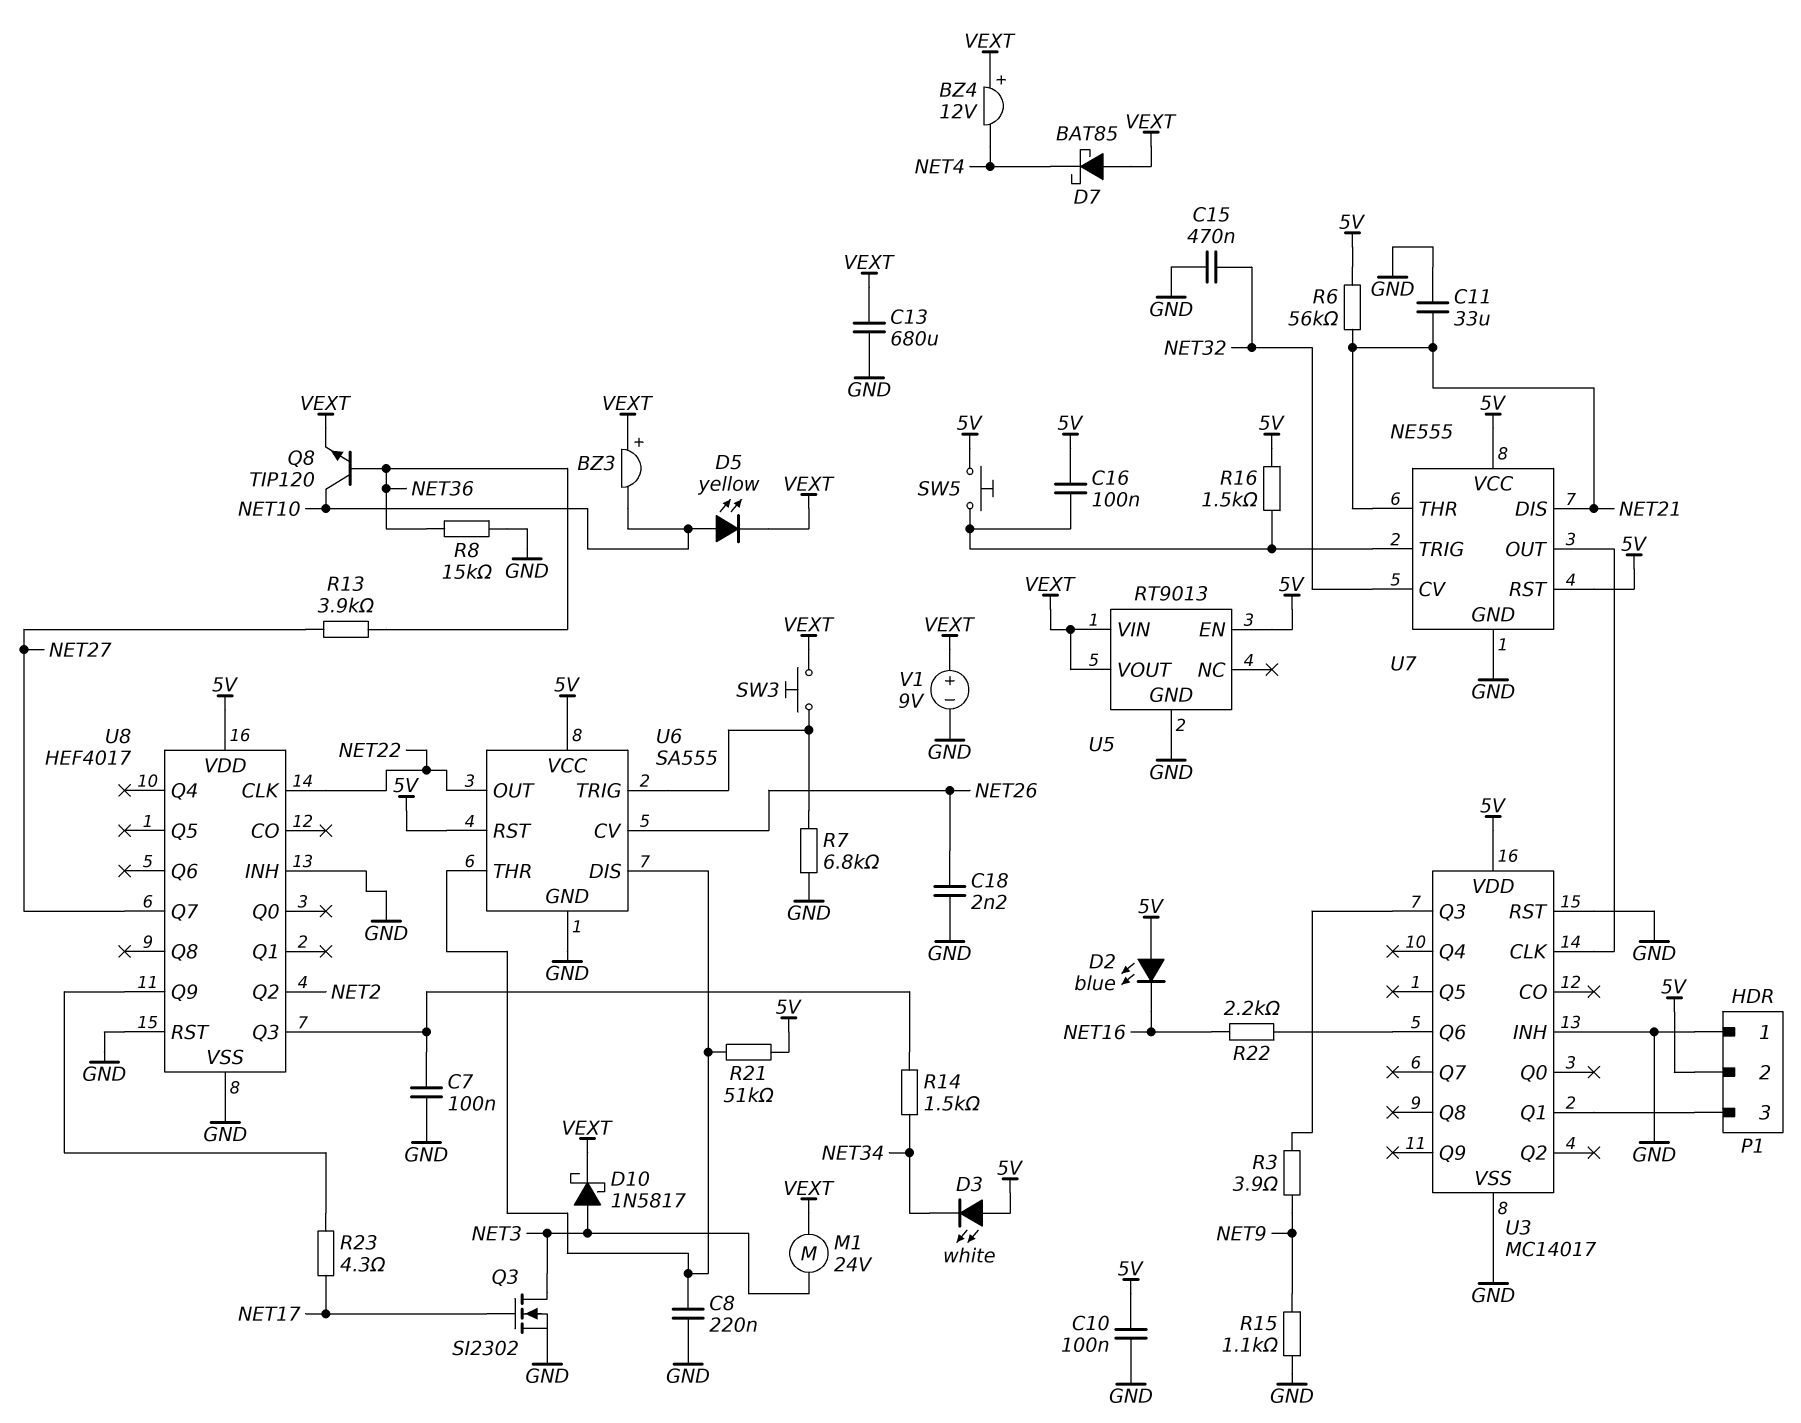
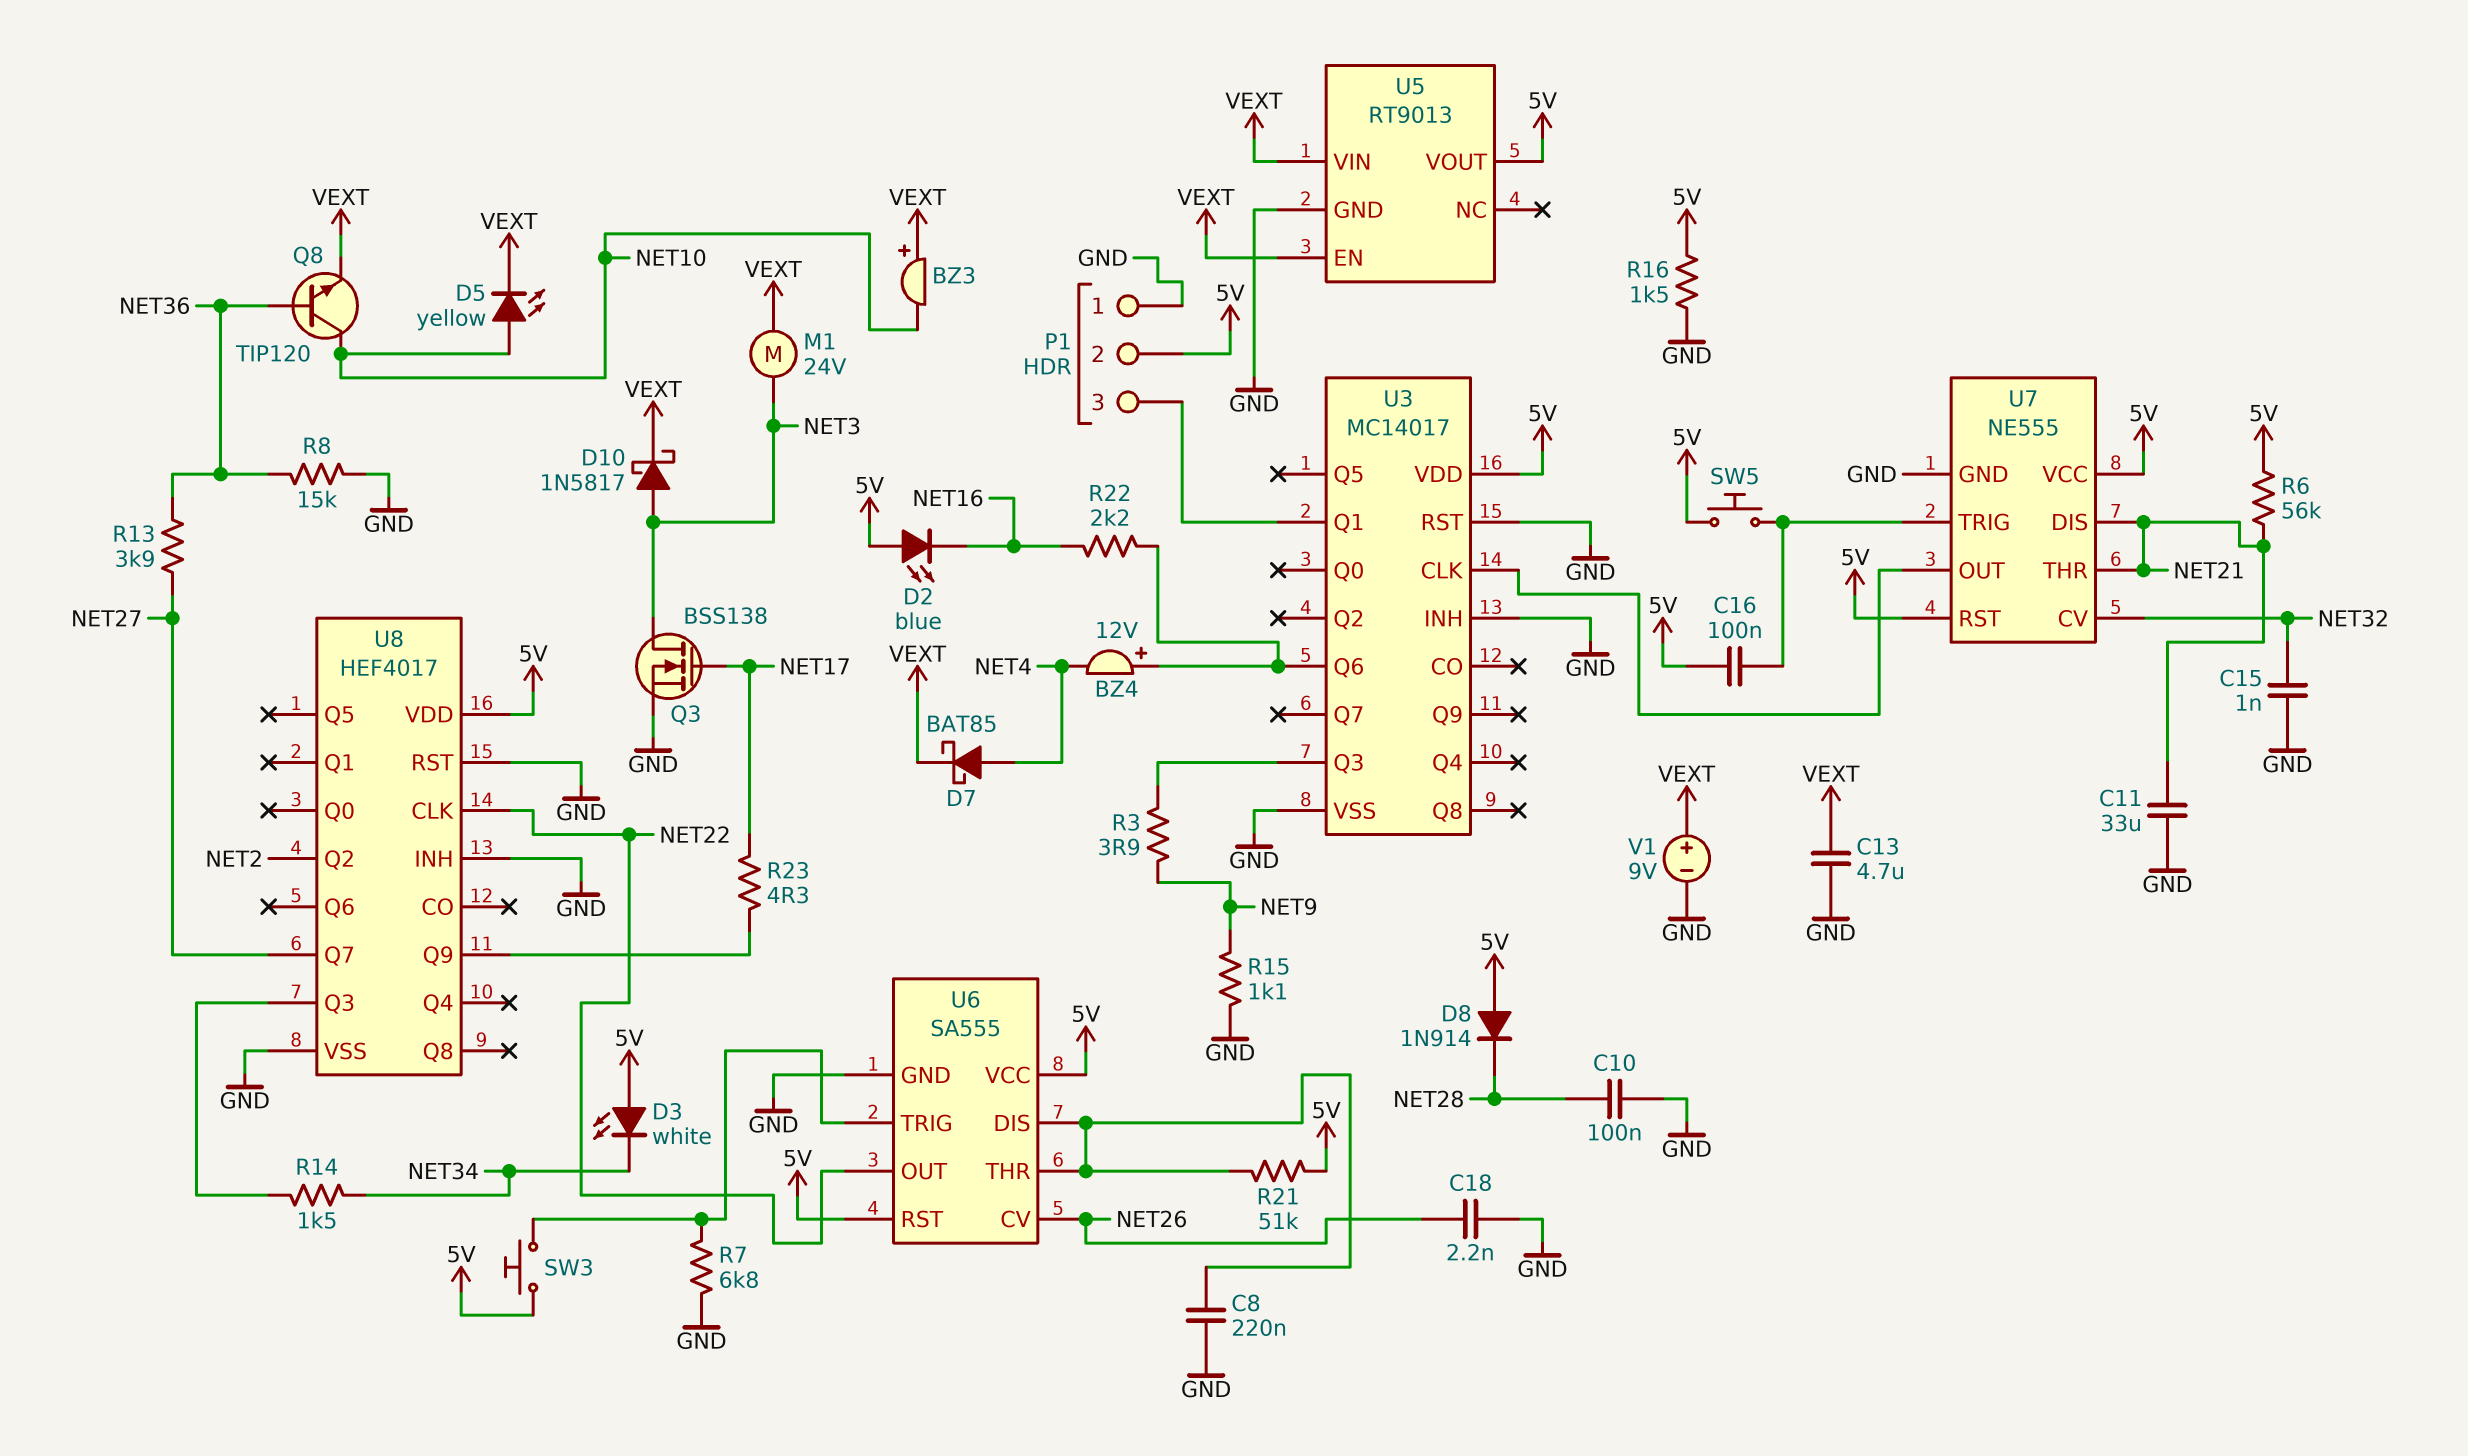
BZ4: buzzer 12V (plus VEXT, minus NET4) -> buzzer 12V (plus U3/Q6, minus NET4)
C7: 100nF (GND, U8/Q3) -> none
C10: 100nF (5V, GND) -> 100nF (GND, NET28)
C13: 680uF (GND, VEXT) -> 4.7uF (GND, VEXT)
C15: 470nF (GND, NET32) -> 1nF (GND, NET32)
D7: schottky BAT85 (A VEXT, K NET4) -> schottky BAT85 (A NET4, K VEXT)
D8: none -> diode 1N914 (A 5V, K NET28)
Q3: NMOS SI2302 (G NET17, D NET3, S GND) -> NMOS BSS138 (G NET17, D NET3, S GND)
R16: 1.5k (5V, U7/TRIG) -> 1.5k (5V, GND)
SW3: button (U6/TRIG, VEXT) -> button (5V, U6/TRIG)
U5 pin EN: 5V -> VEXT
U5 pin VOUT: VEXT -> 5V

